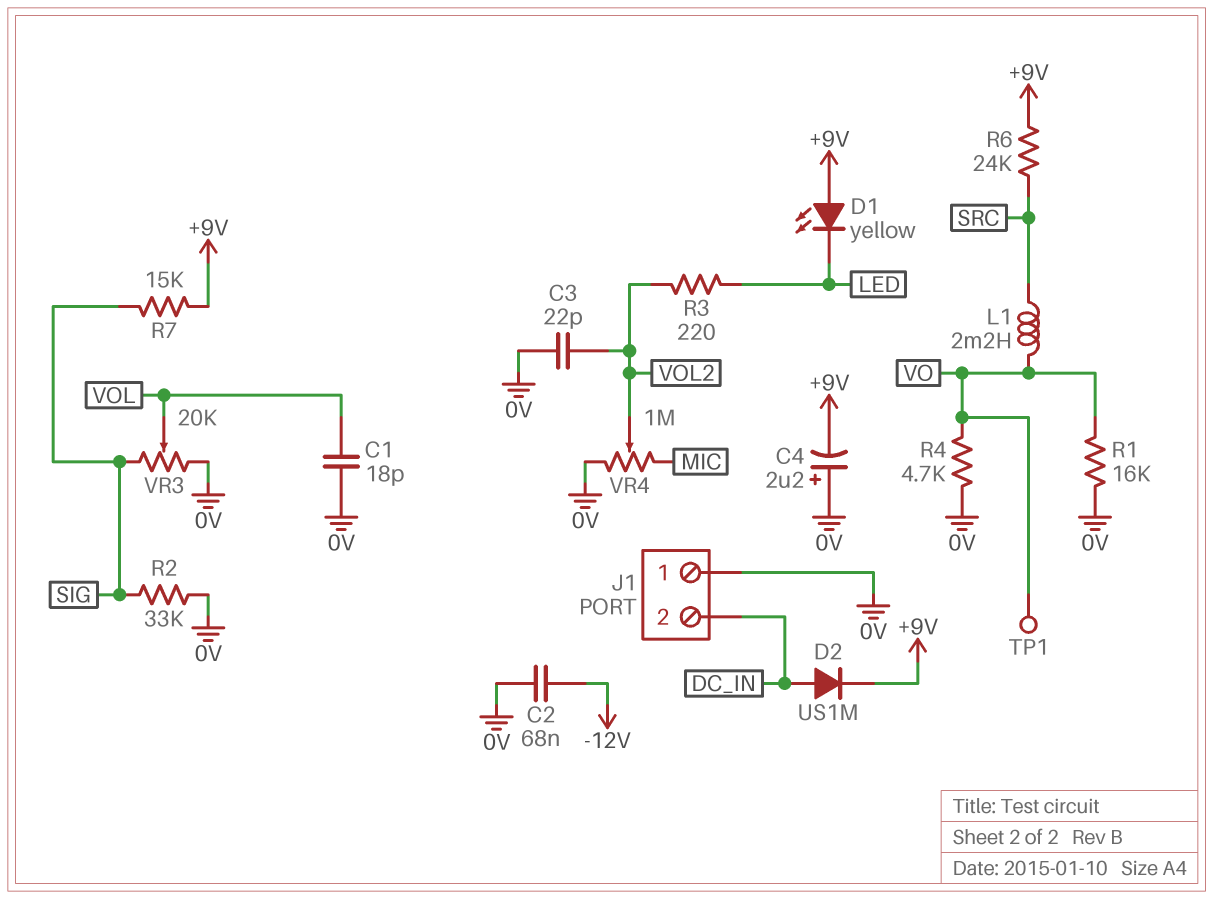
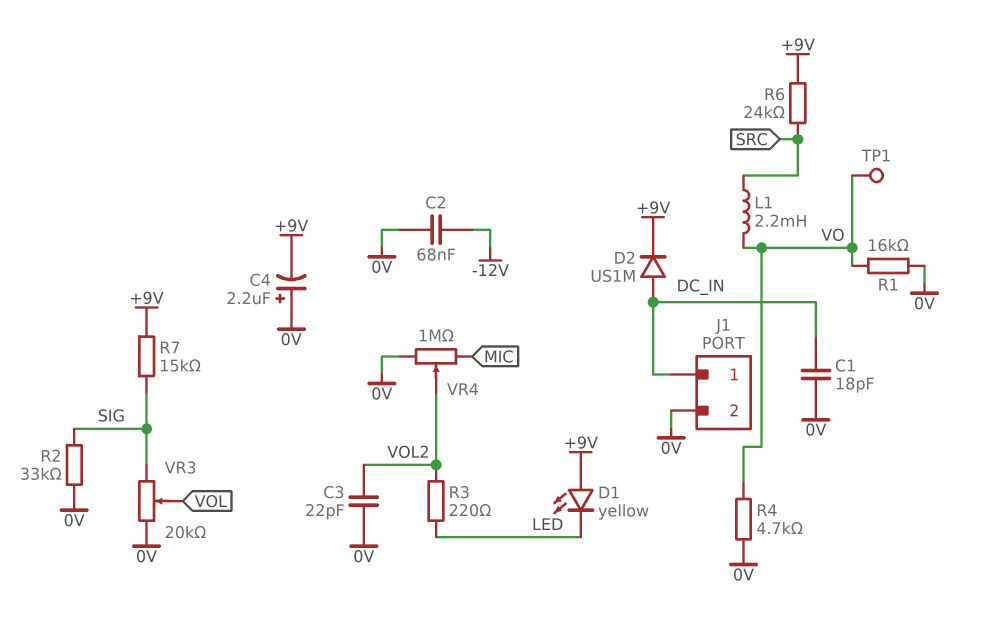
C1: 18pF (0V, VOL) -> 18pF (0V, DC_IN)
J1 pin 1: 0V -> DC_IN
J1 pin 2: DC_IN -> 0V

